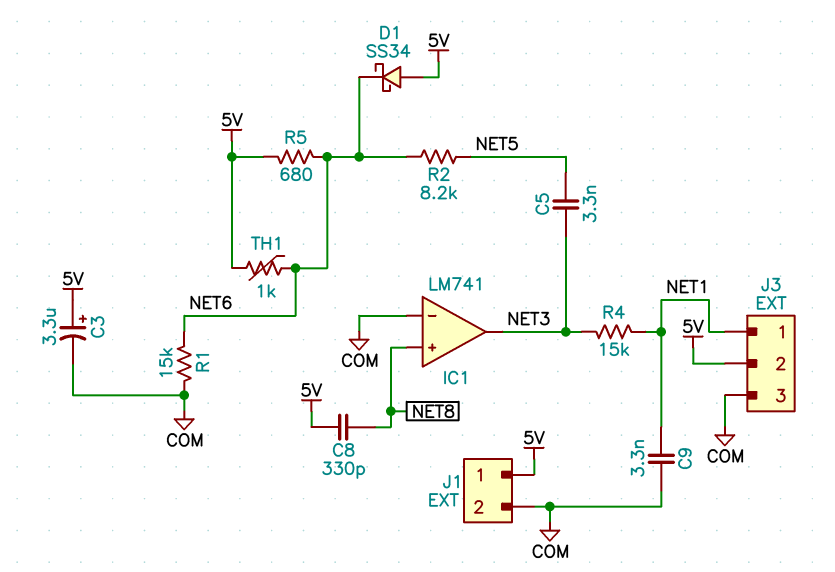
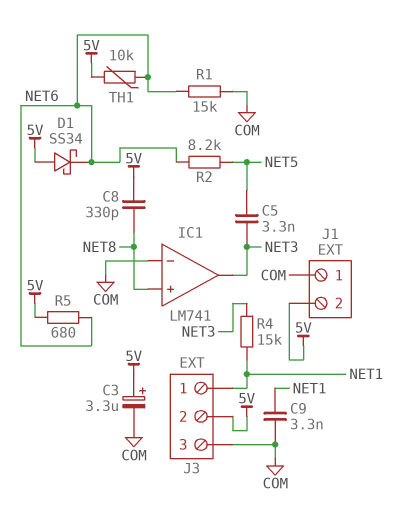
J1 pin 1: 5V -> COM
J1 pin 2: COM -> 5V
TH1: 1k (5V, NET6) -> 10k (5V, NET6)

